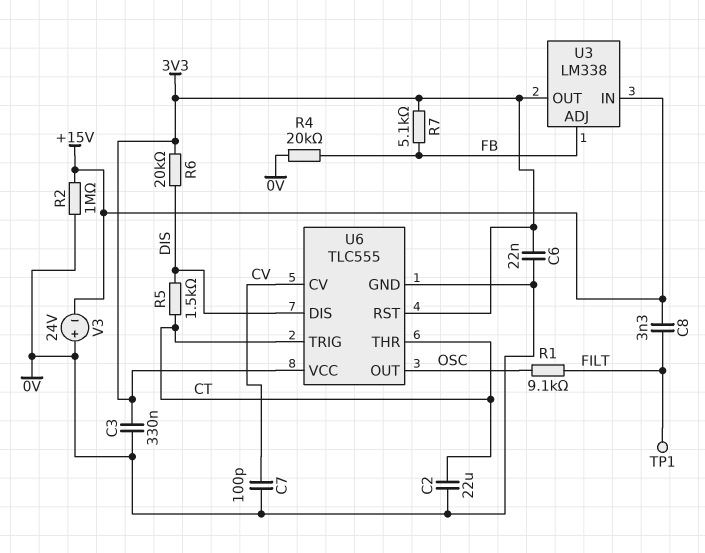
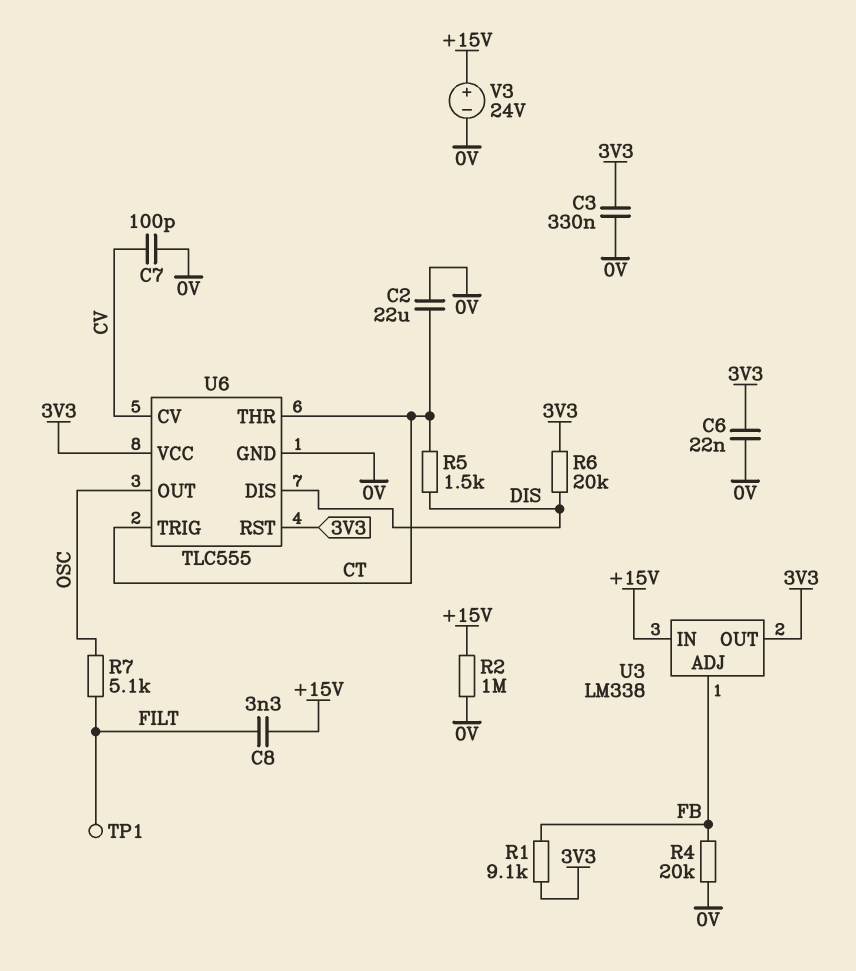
R1: 9.1k (FILT, OSC) -> 9.1k (3V3, FB)
R7: 5.1k (3V3, FB) -> 5.1k (FILT, OSC)
V3: 24V (plus 0V, minus +15V) -> 24V (plus +15V, minus 0V)

